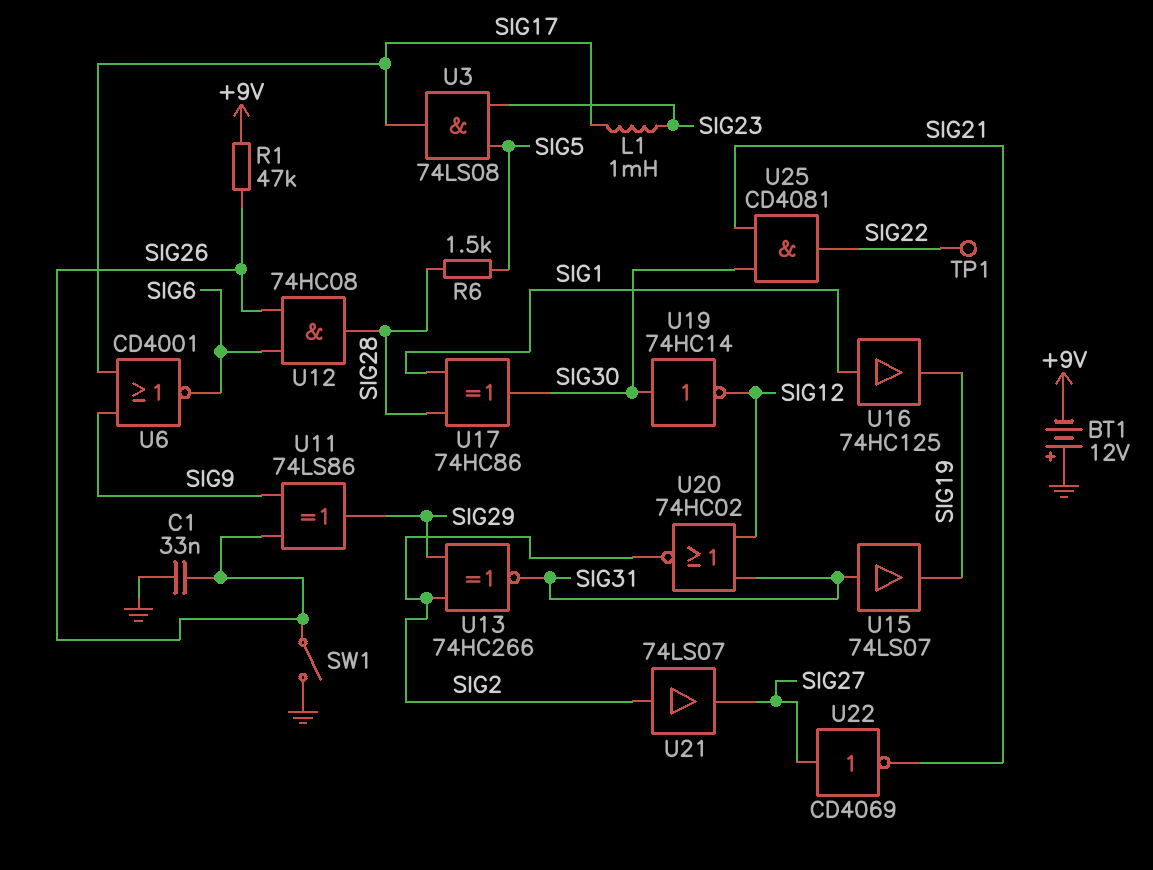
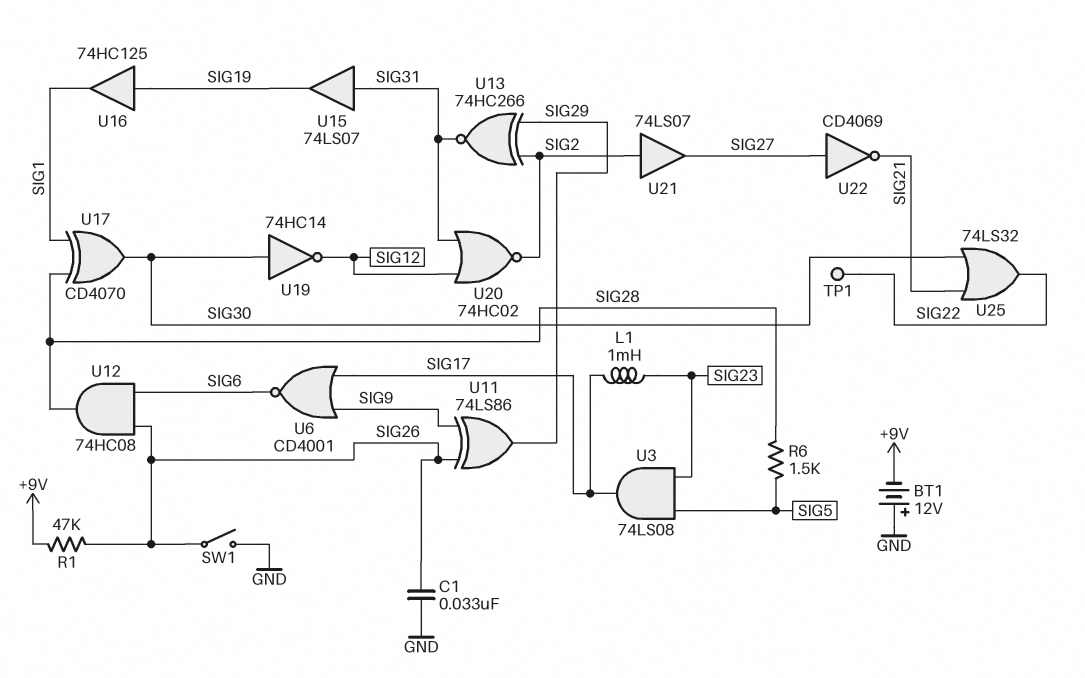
U16: buffer 74HC125 (in SIG1, out SIG19) -> buffer 74HC125 (in SIG19, out SIG1)
U17: XOR 74HC86 (in SIG1, in SIG28, out SIG30) -> XOR CD4070 (in SIG1, in SIG28, out SIG30)
U25: AND CD4081 (in SIG21, in SIG30, out SIG22) -> OR 74LS32 (in SIG21, in SIG30, out SIG22)

